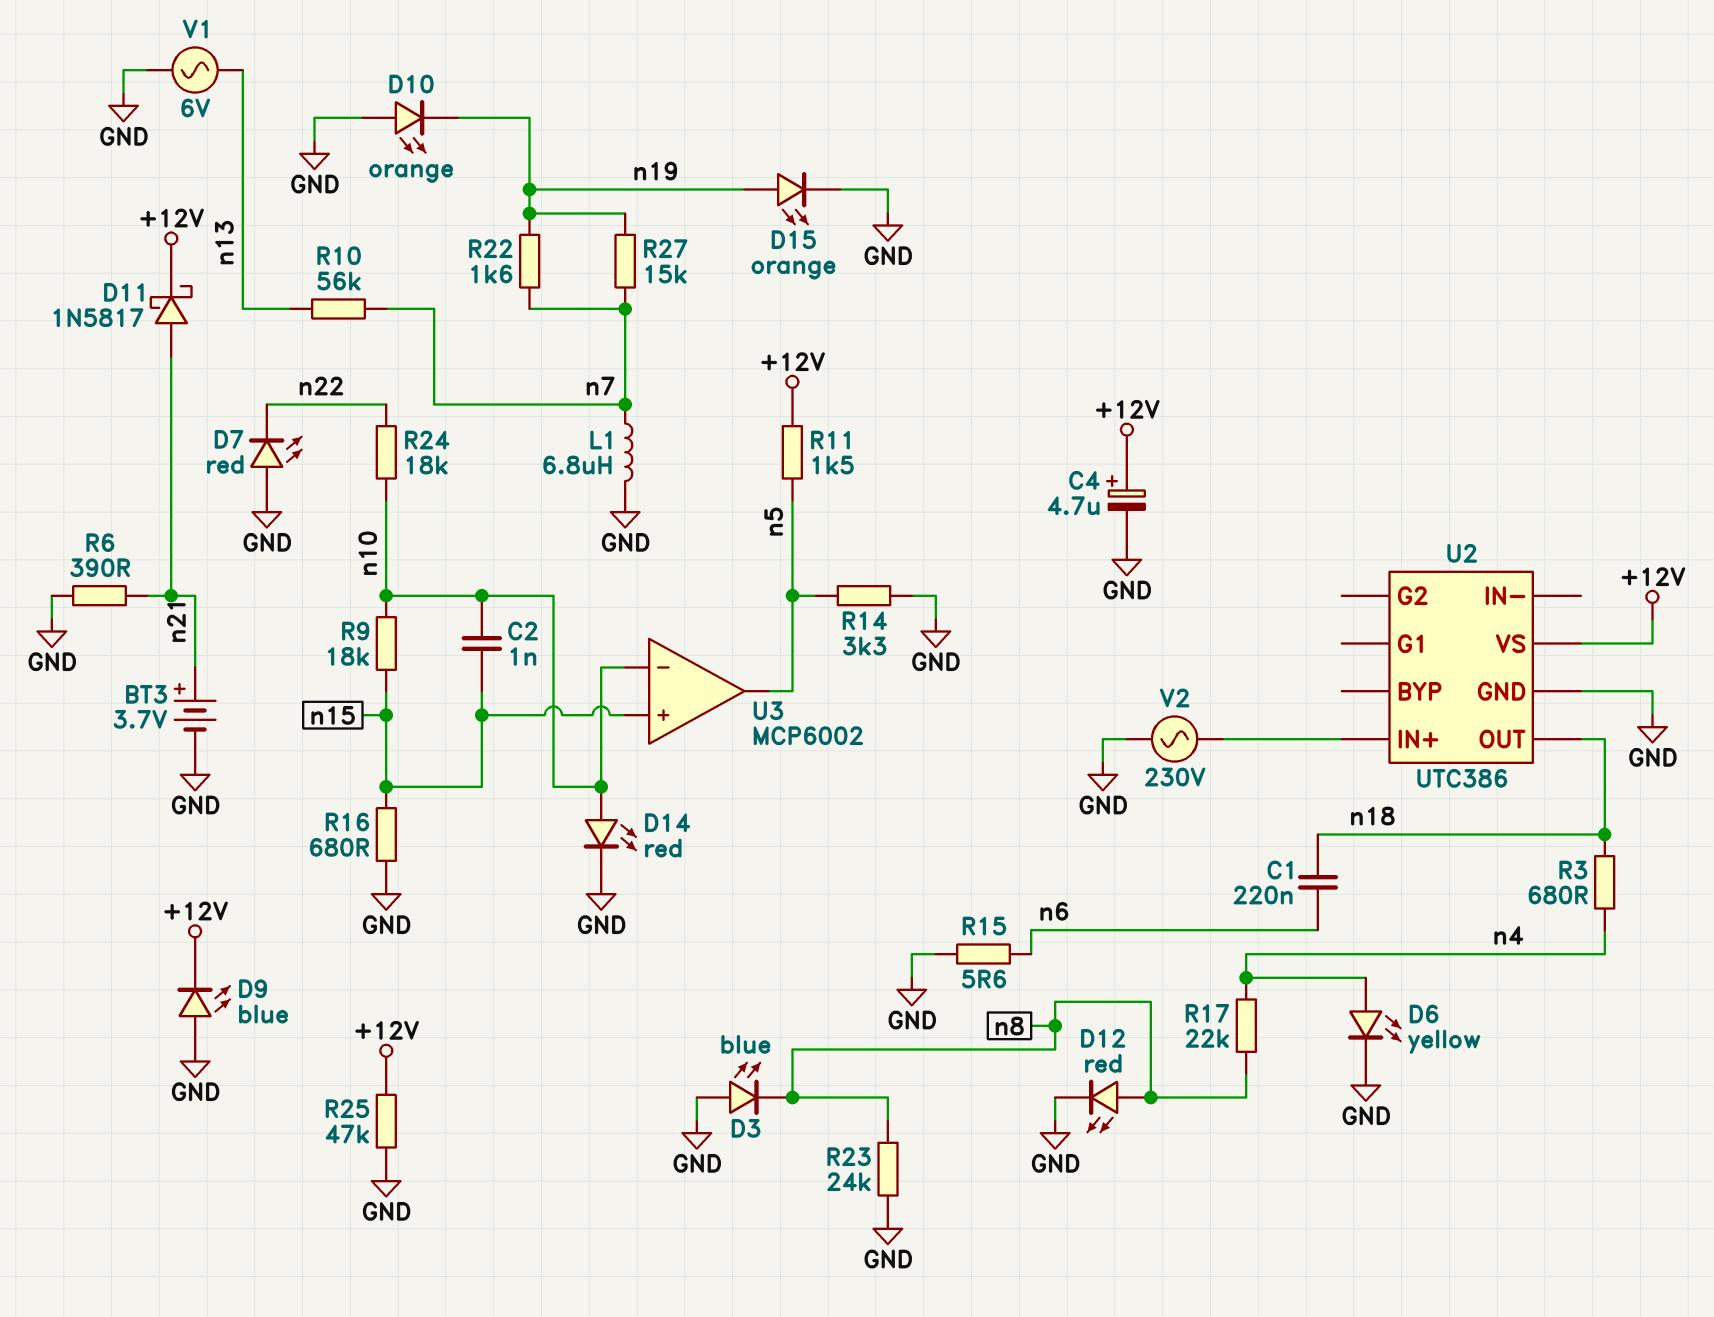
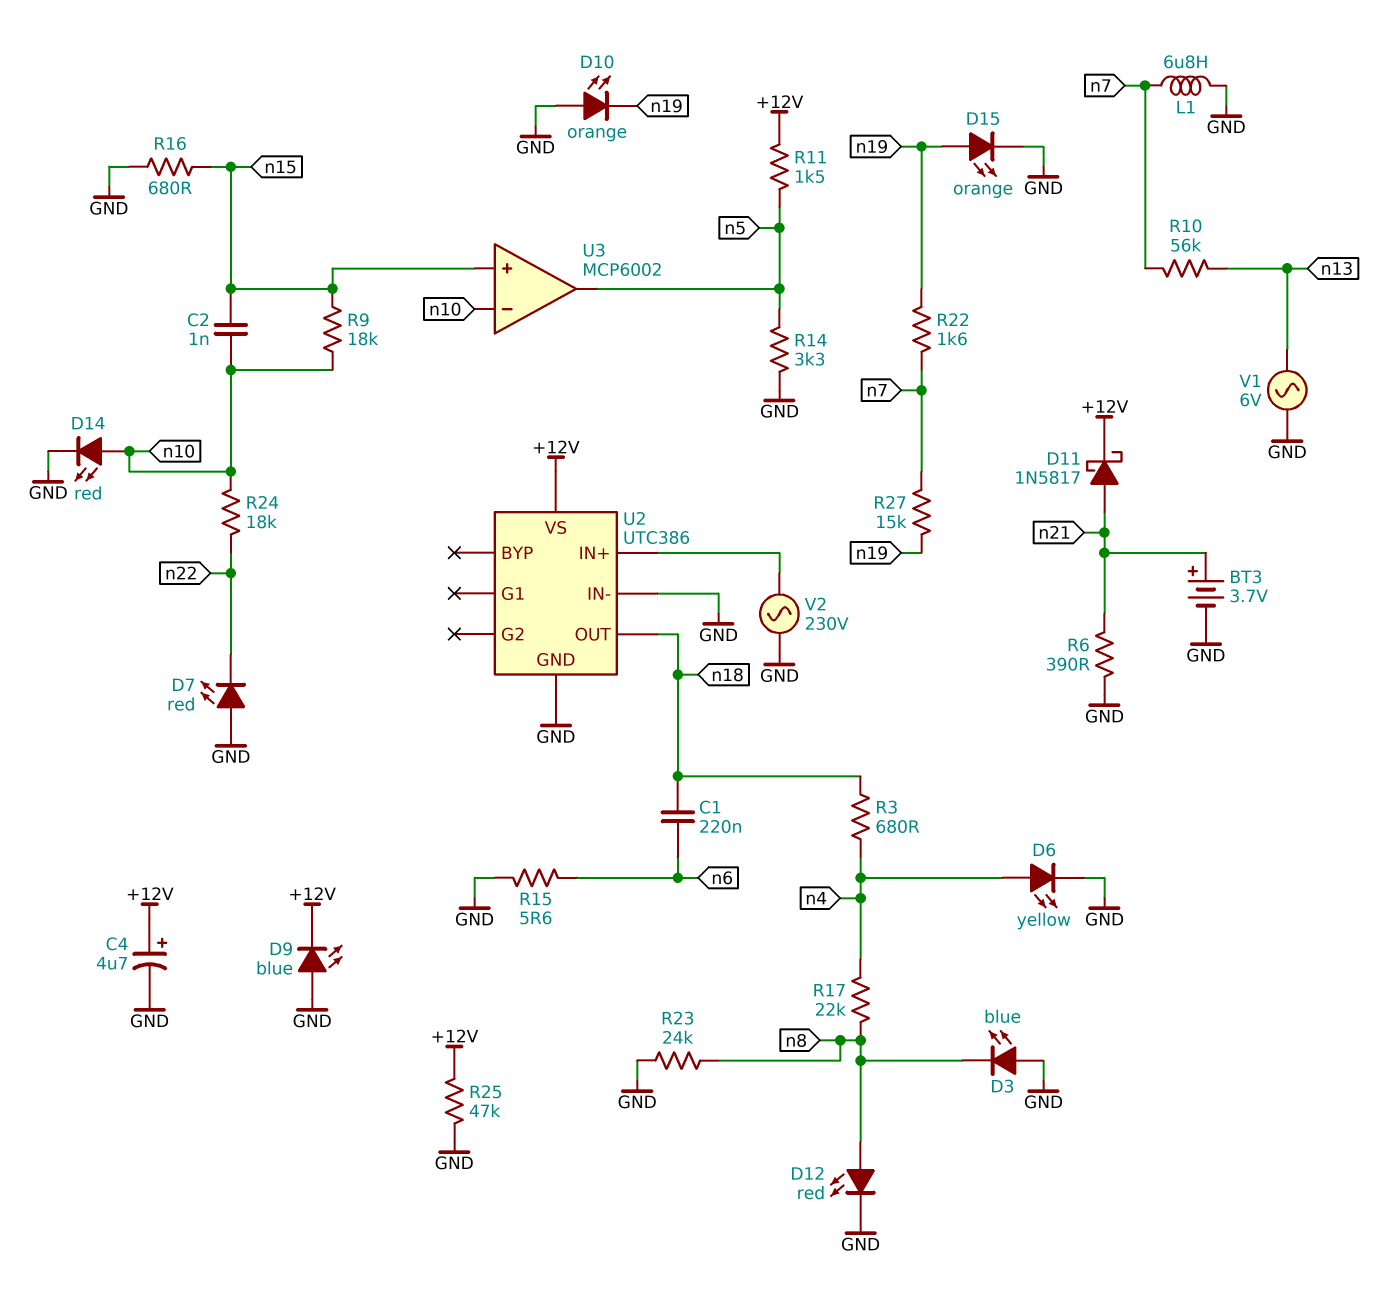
U2 pin IN-: none -> GND

